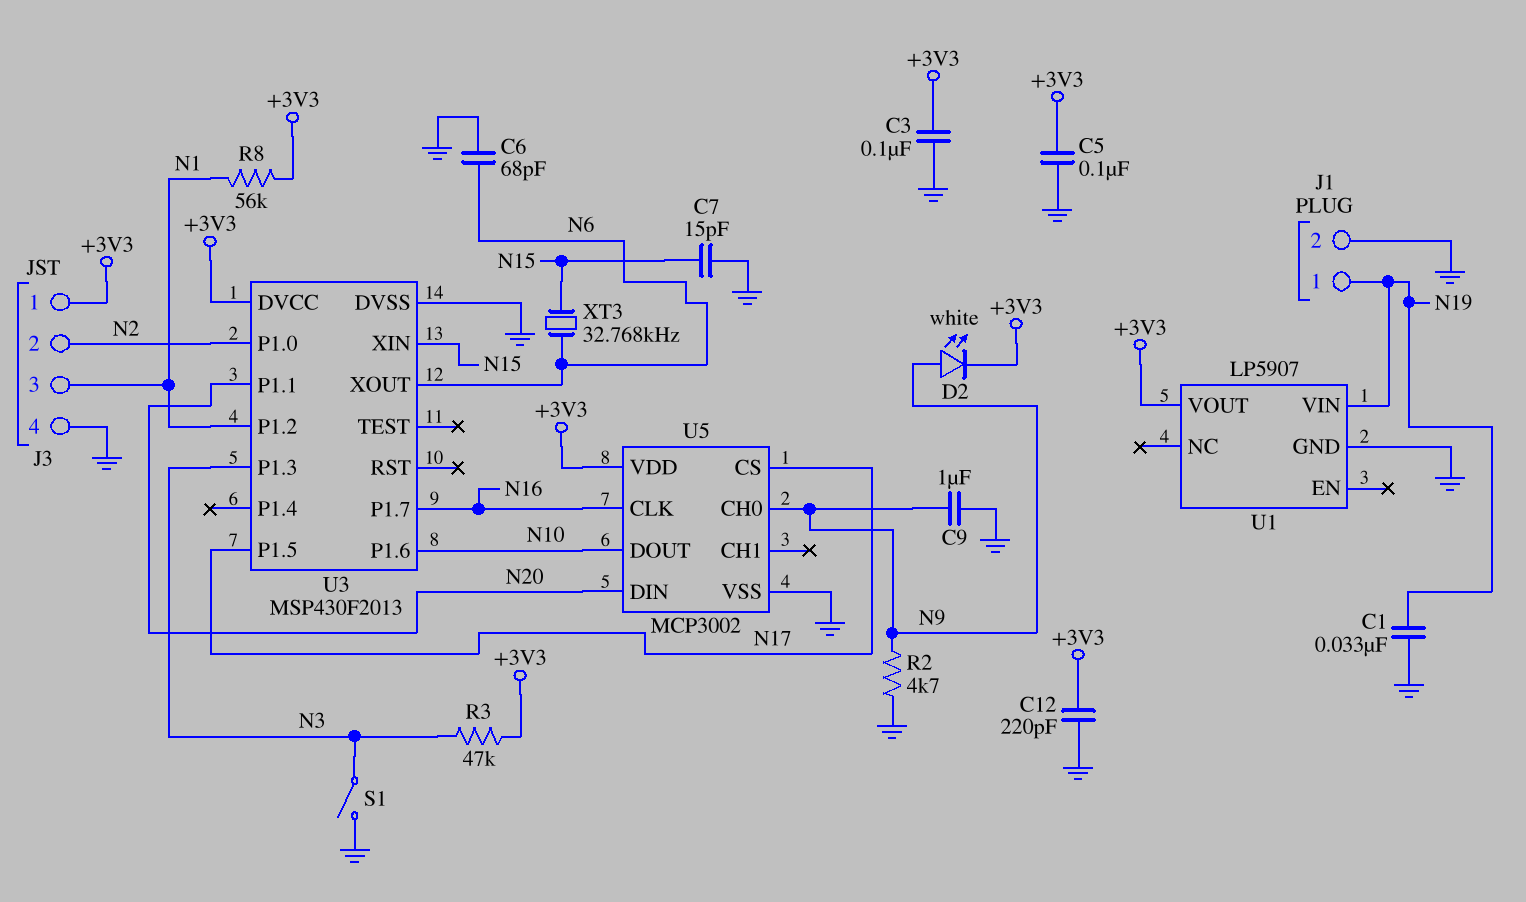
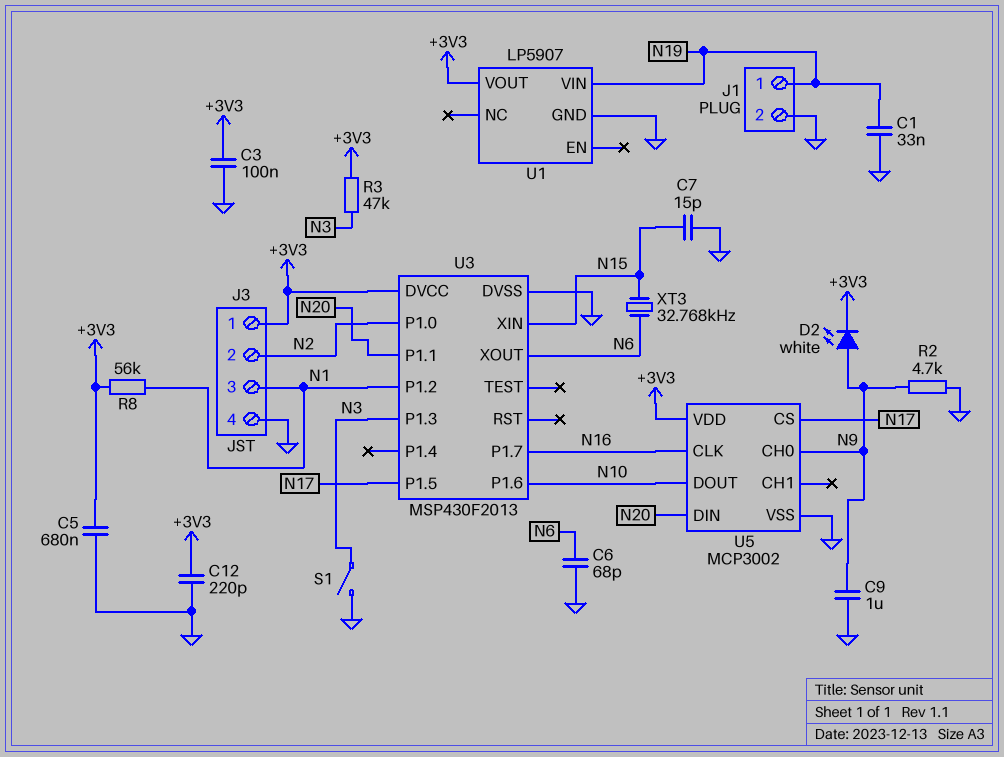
C5: 100nF (+3V3, GND) -> 680nF (+3V3, GND)

